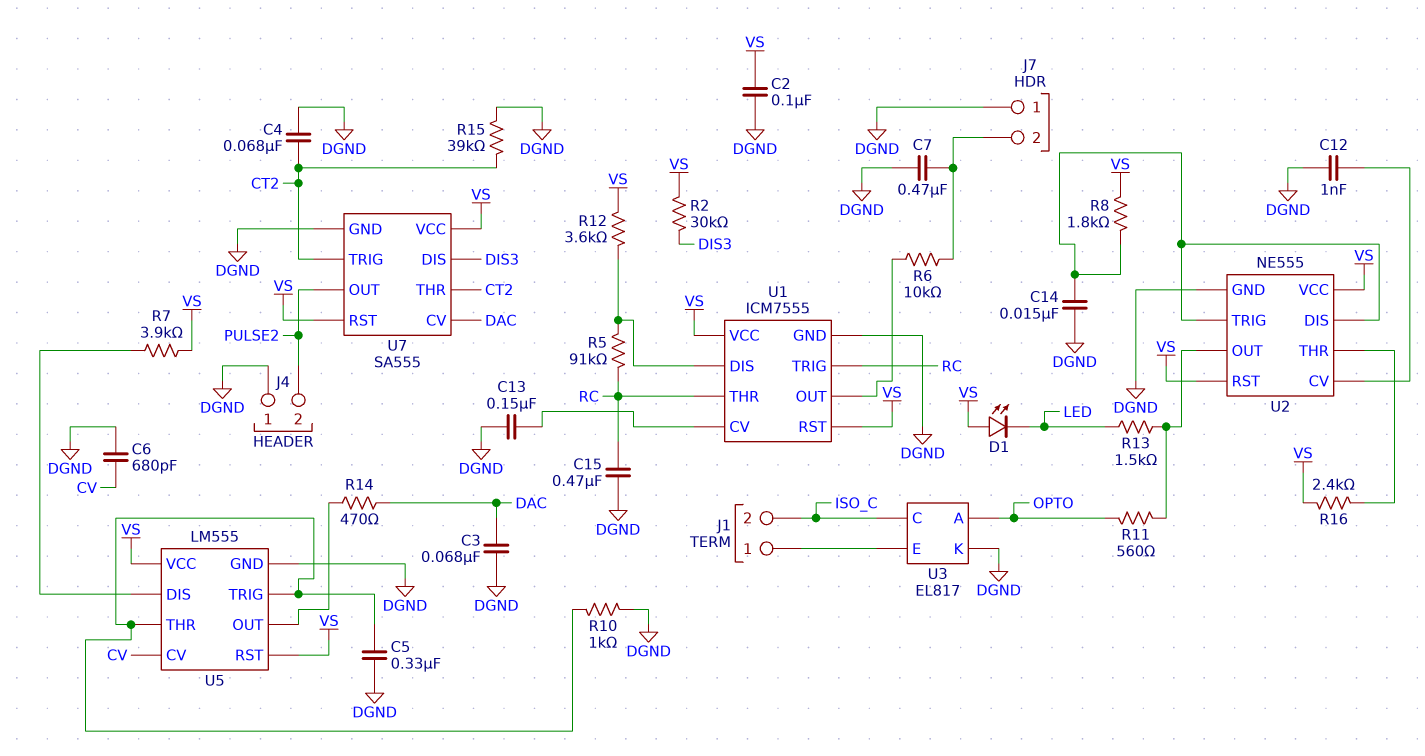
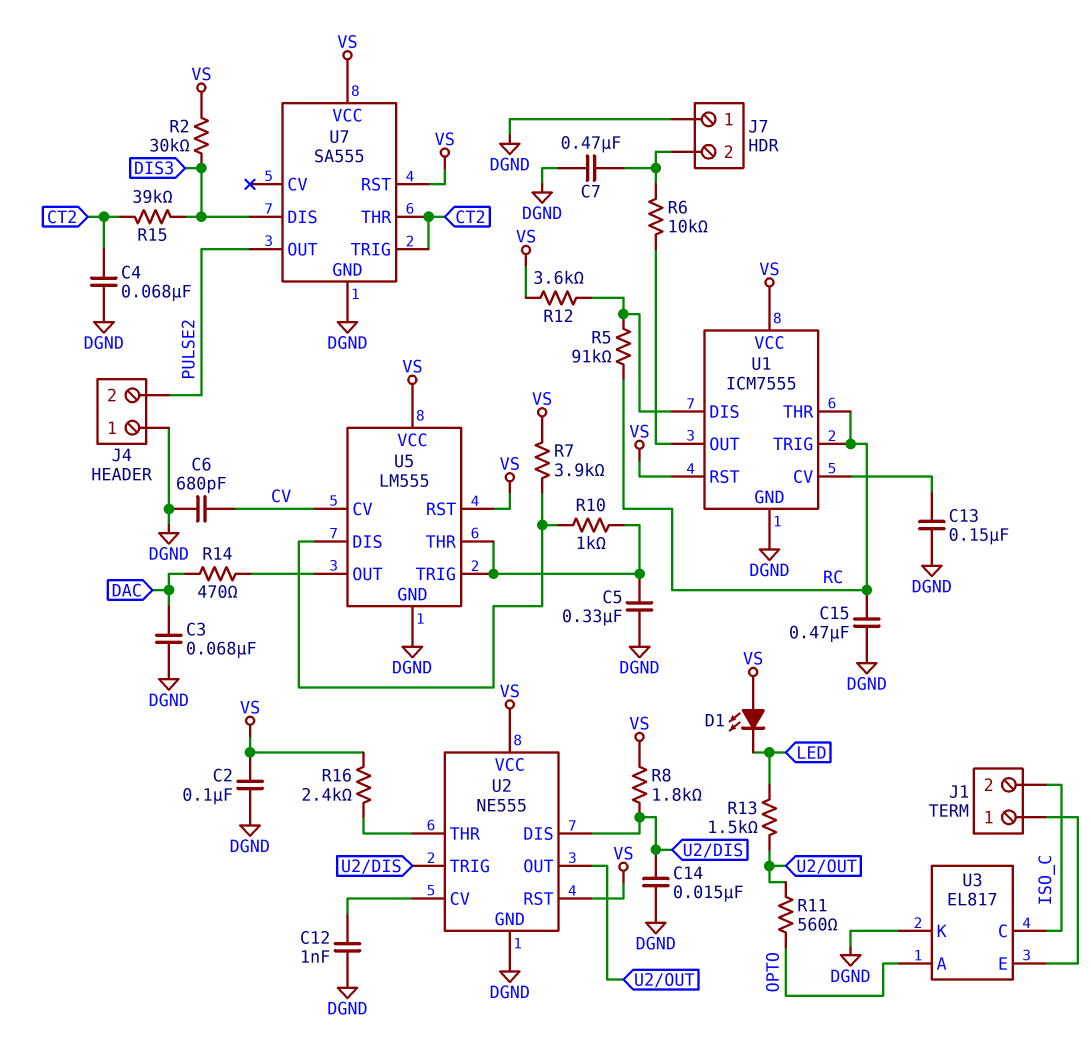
R10: 1k (DGND, U5/THR) -> 1k (U5/DIS, U5/THR)
R15: 39k (CT2, DGND) -> 39k (CT2, DIS3)
U7 pin CV: DAC -> none

